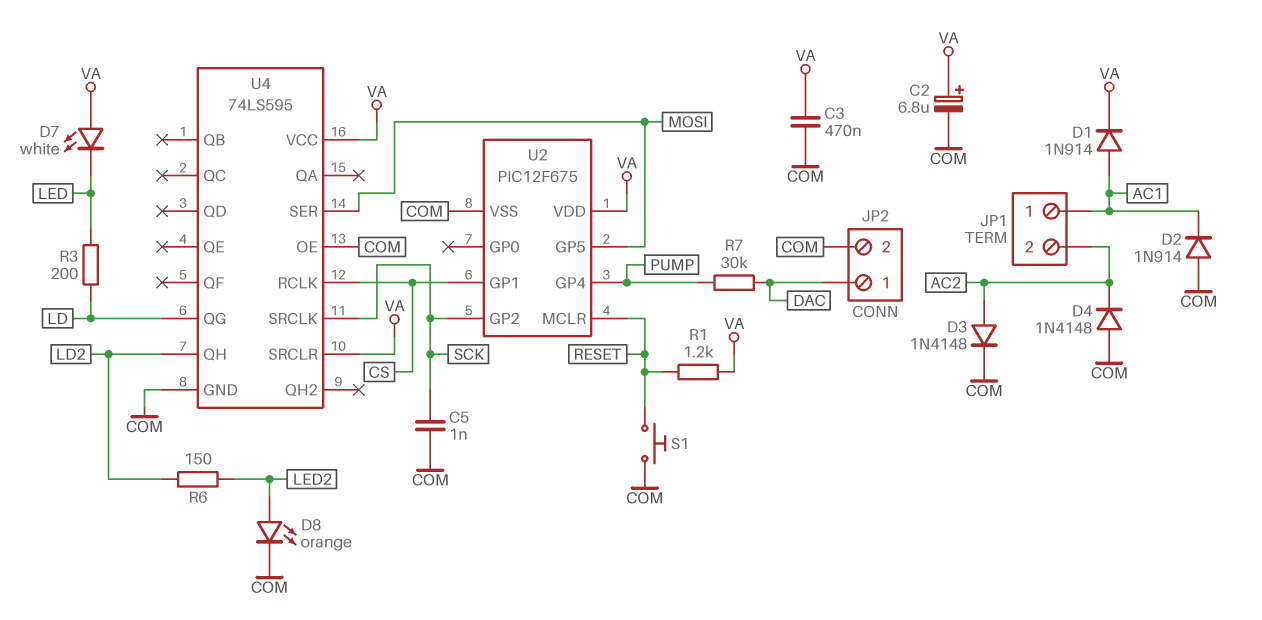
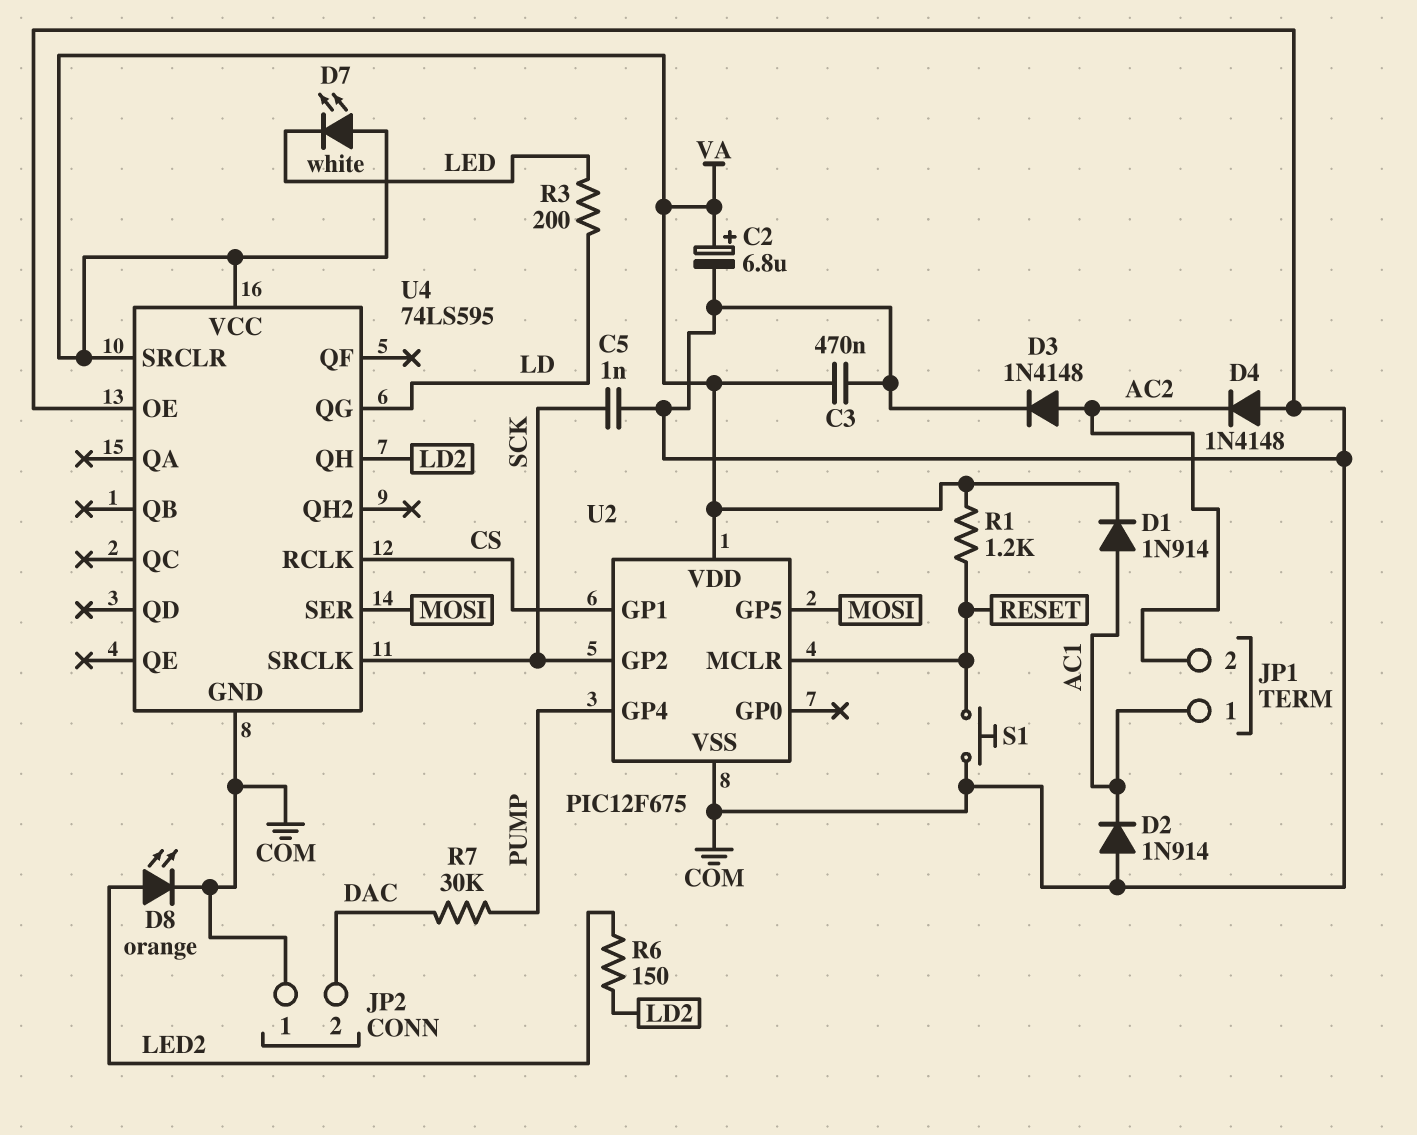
JP2 pin 1: DAC -> COM
JP2 pin 2: COM -> DAC

